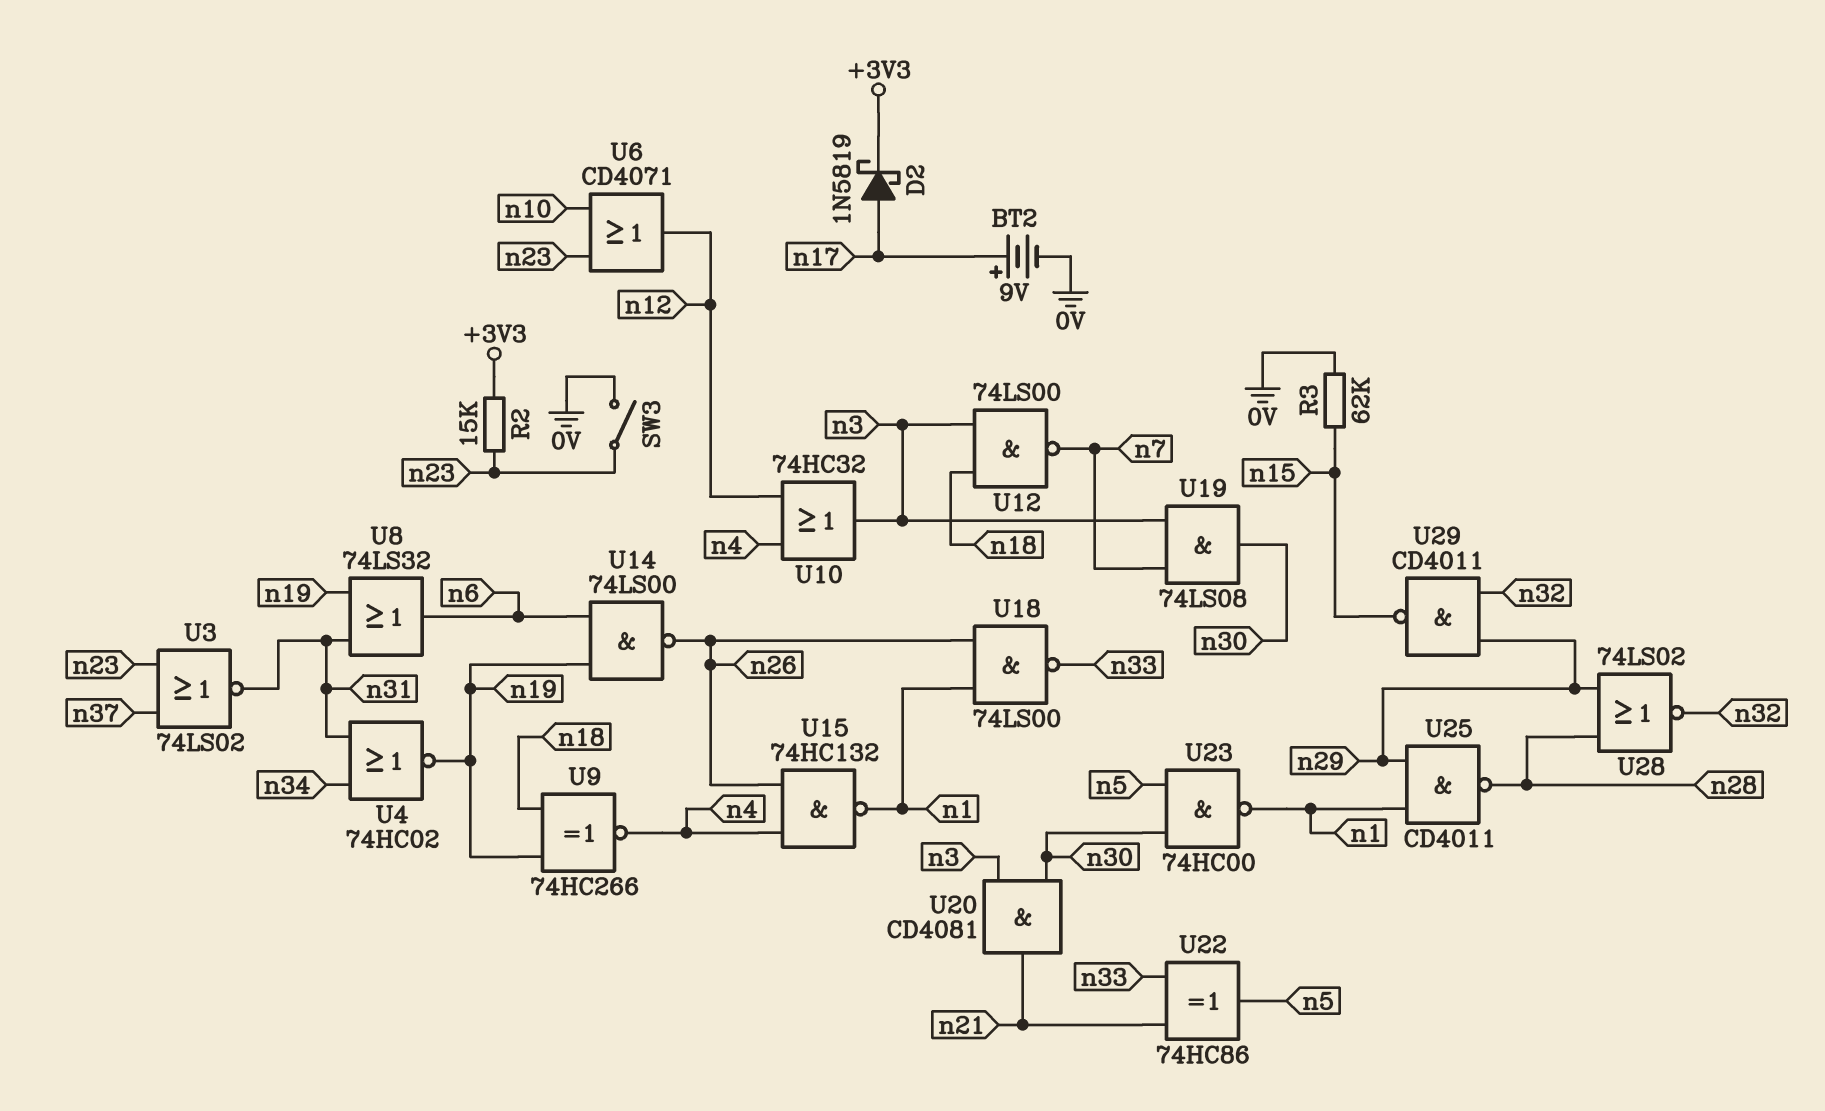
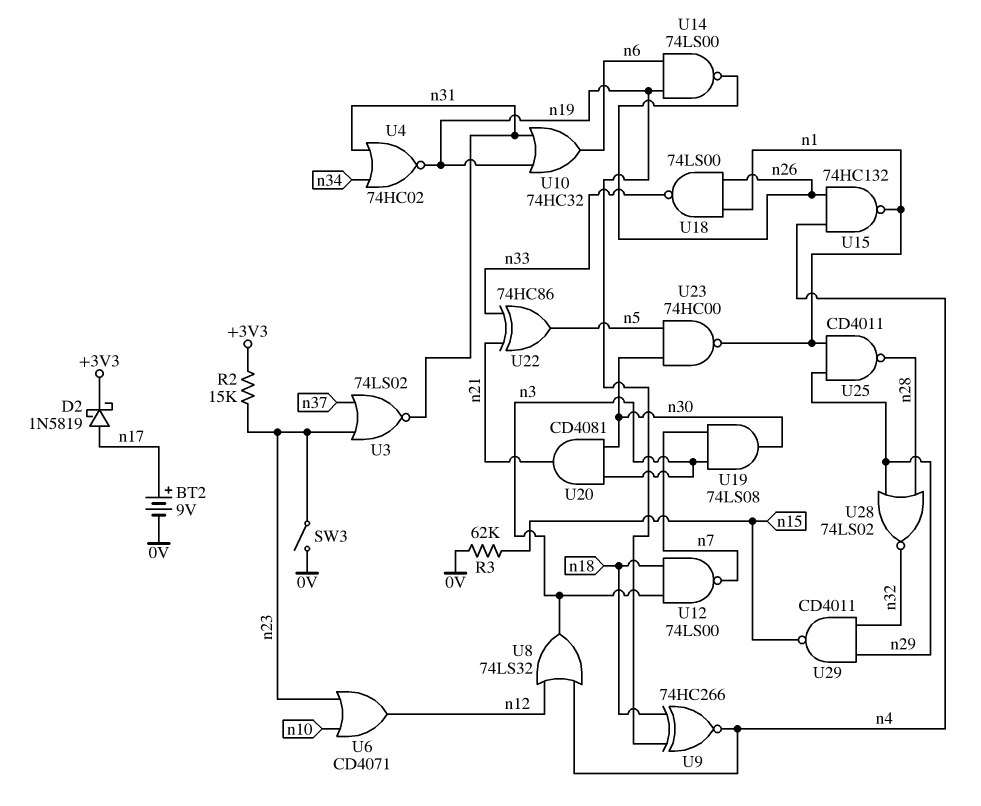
U8: OR 74LS32 (in n19, in n31, out n6) -> OR 74LS32 (in n4, in n12, out n3)
U10: OR 74HC32 (in n4, in n12, out n3) -> OR 74HC32 (in n19, in n31, out n6)

